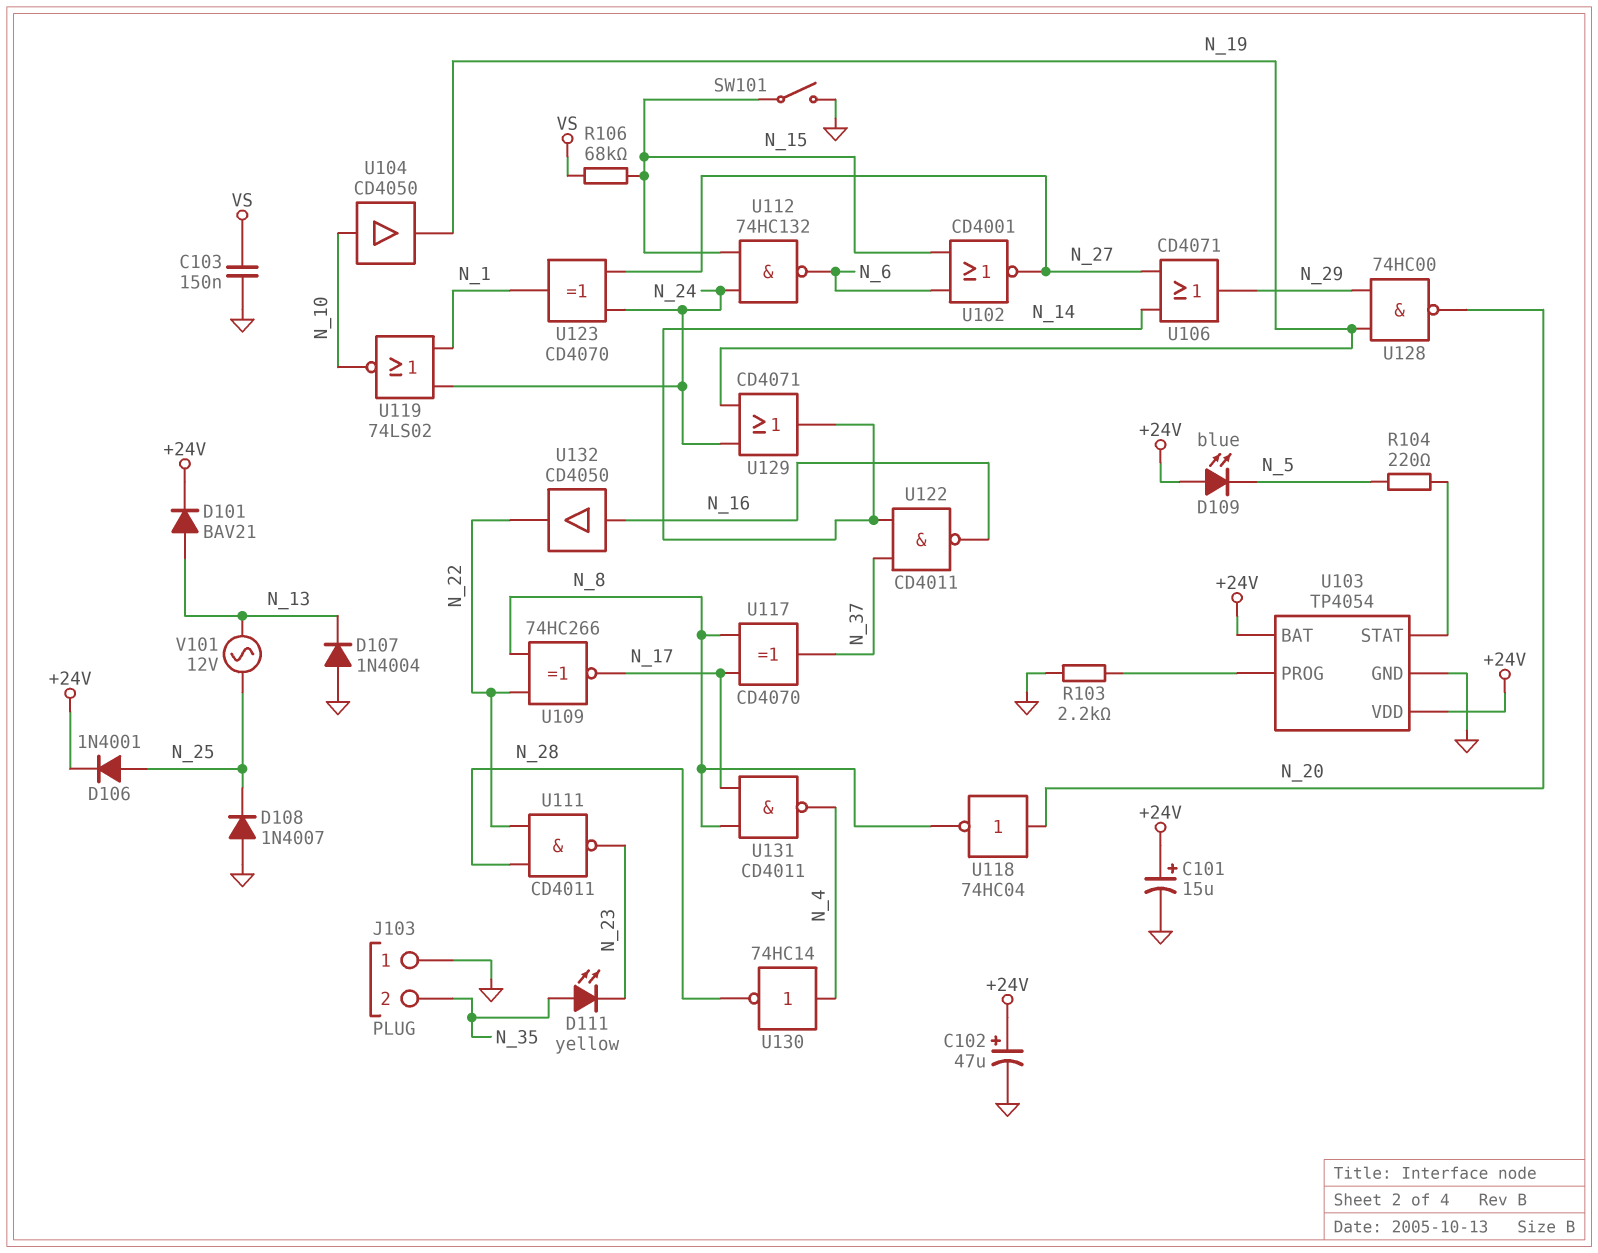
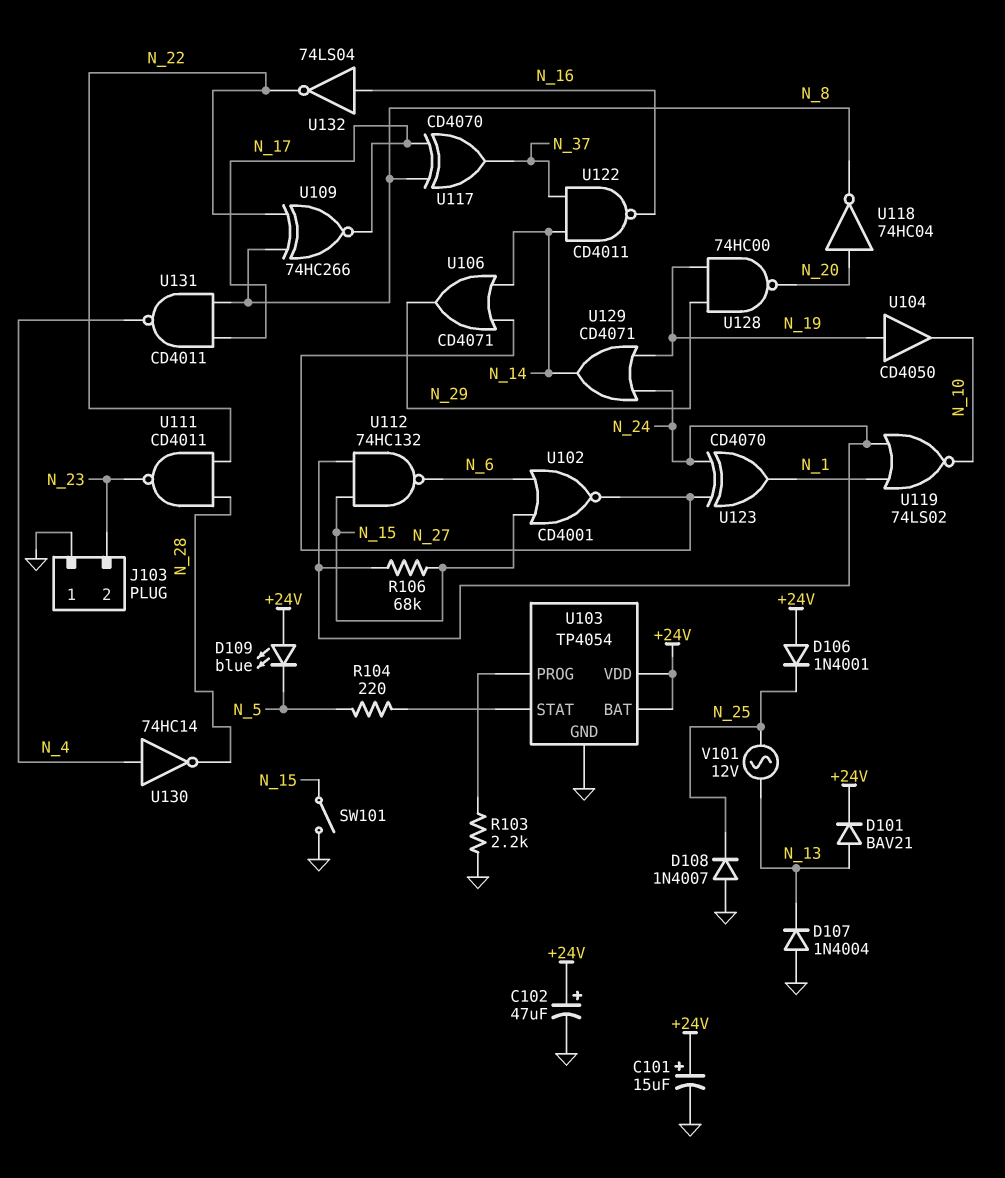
C103: 150nF (GND, VS) -> none
D106: diode 1N4001 (A N_25, K +24V) -> diode 1N4001 (A +24V, K N_25)
D111: LED yellow (A N_35, K N_23) -> none
J103 pin 2: N_35 -> N_23
R106: 68k (N_15, VS) -> 68k (N_15, N_24)
U104: buffer CD4050 (in N_10, out N_19) -> buffer CD4050 (in N_19, out N_10)
U132: buffer CD4050 (in N_16, out N_22) -> NOT 74LS04 (in N_16, out N_22)

